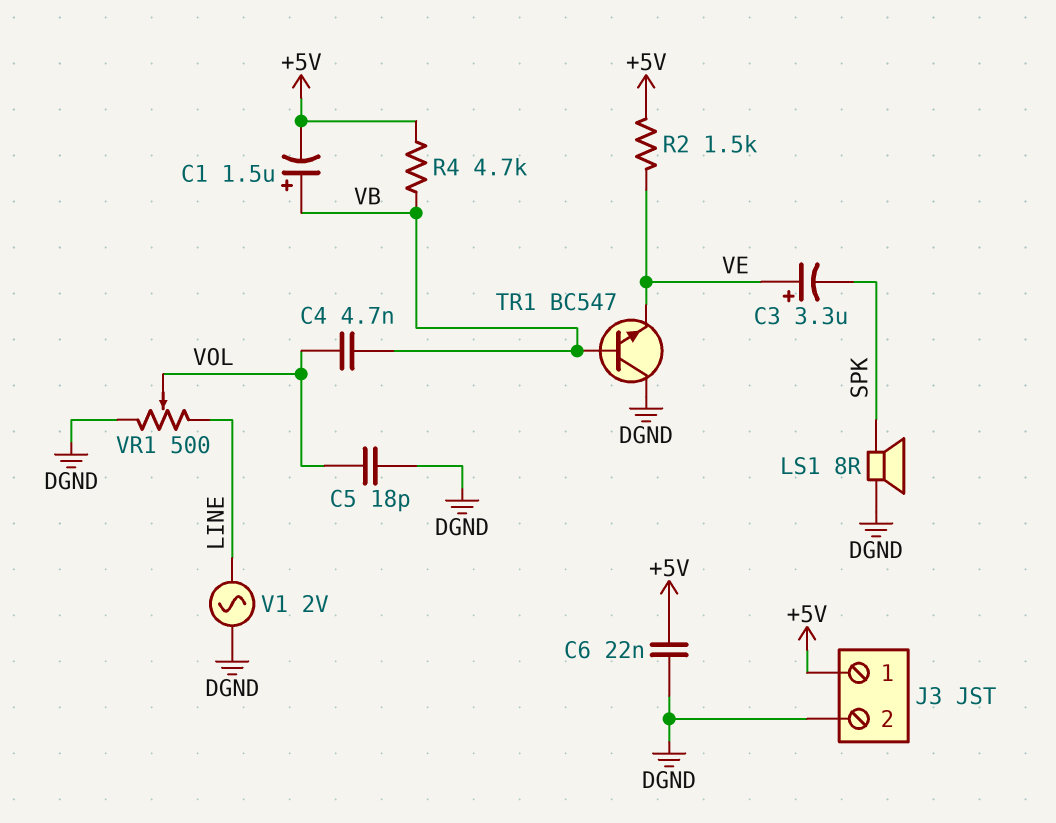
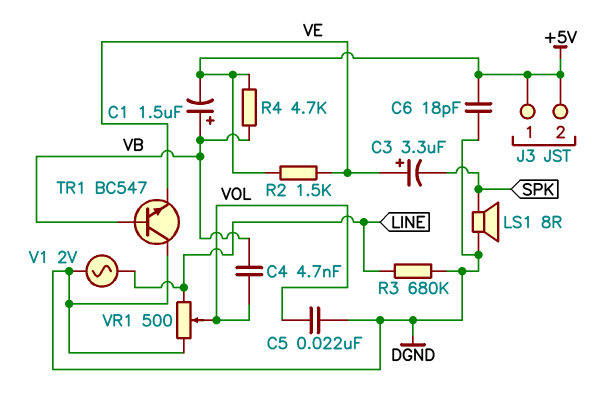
C5: 18pF (DGND, VOL) -> 22nF (DGND, VOL)
C6: 22nF (+5V, DGND) -> 18pF (+5V, DGND)
J3 pin 2: DGND -> +5V
R3: none -> 680k (DGND, LINE)

